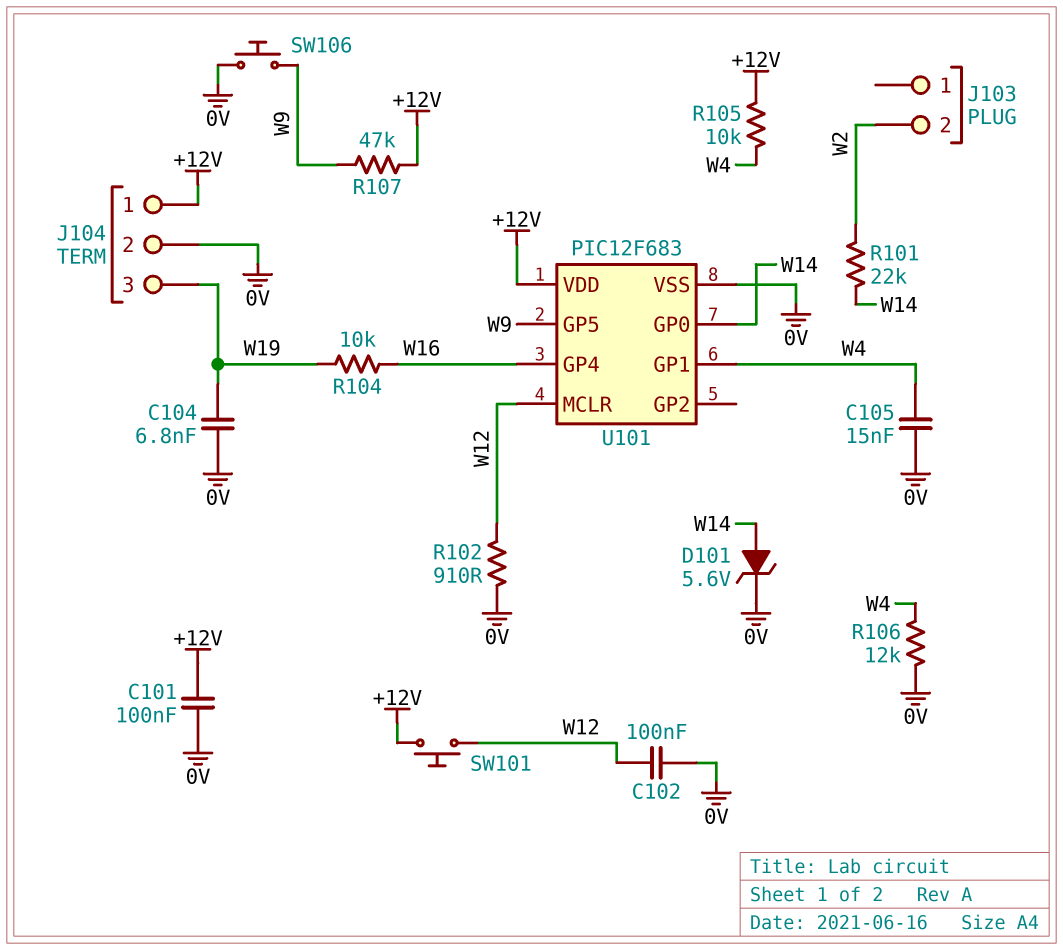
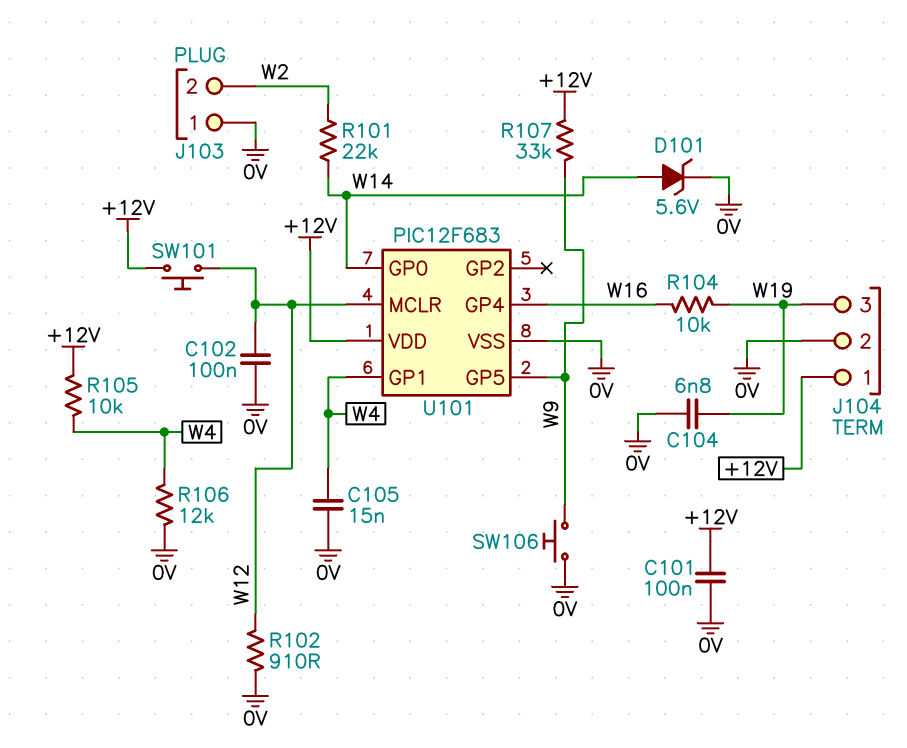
J103 pin 1: none -> 0V
R107: 47k (+12V, W9) -> 33k (+12V, W9)

